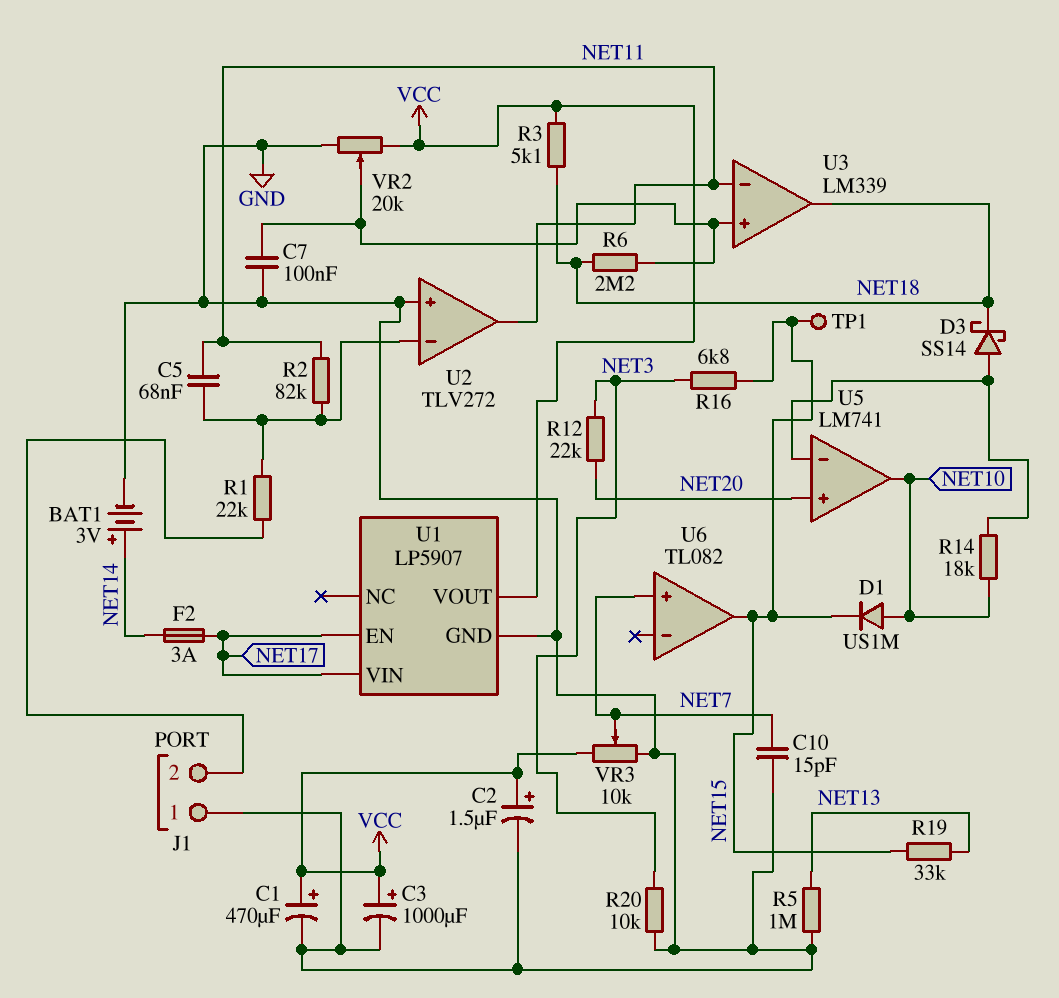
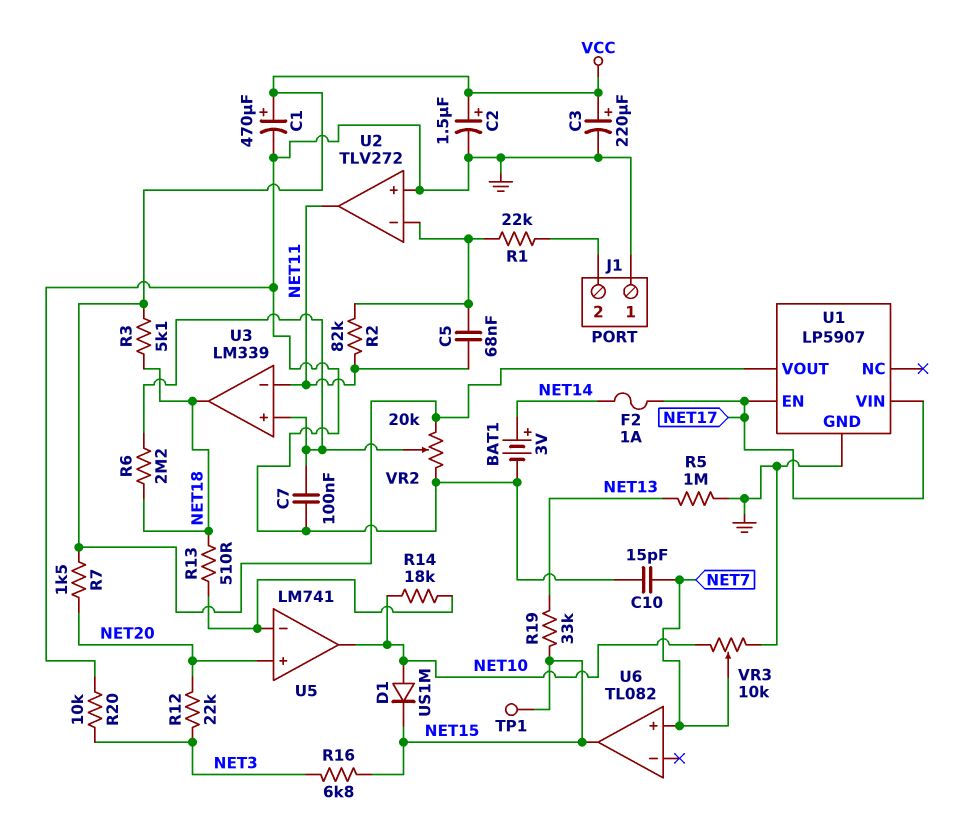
C3: 1000uF (plus VCC, minus GND) -> 220uF (plus VCC, minus GND)
D3: schottky SS14 (A U5/in-, K NET18) -> none
F2: 3A (NET14, NET17) -> 1A (NET14, NET17)
R7: none -> 1.5k (NET20, VCC)
R13: none -> 510 (NET18, U5/in-)
VR3: 10k (GND, VCC, wiper NET7) -> 10k (GND, NET10, wiper NET7)

